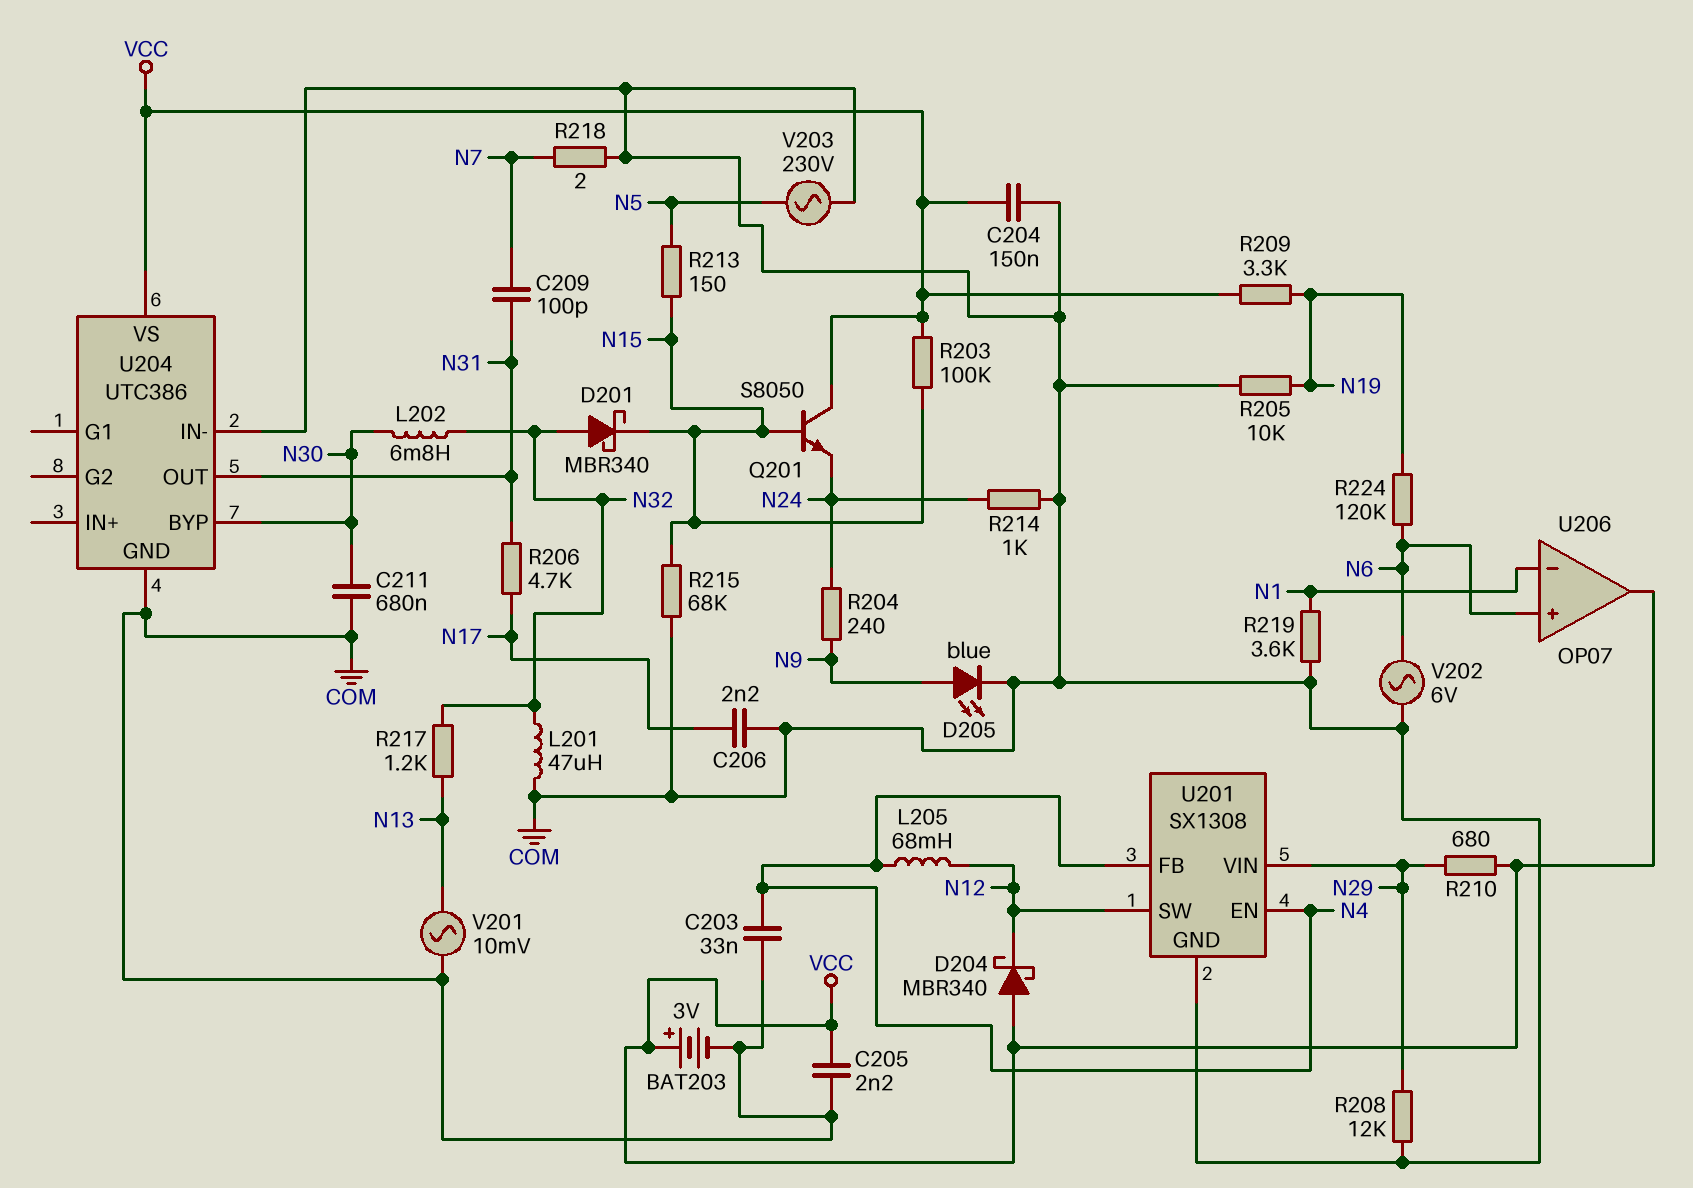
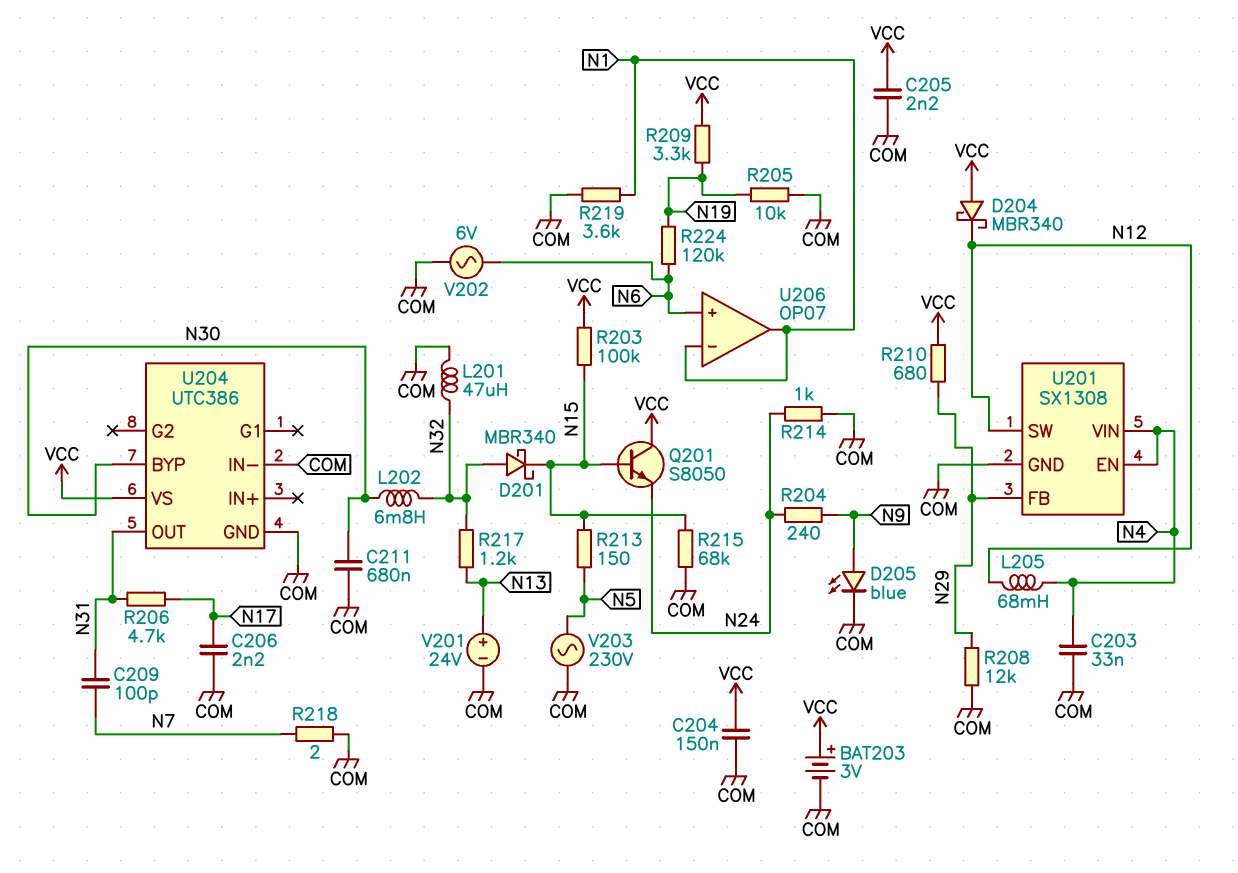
U201 pin FB: N4 -> N29
U201 pin VIN: N29 -> N4
U206 pin out: VCC -> N1
V201: AC 10mV (COM, N13) -> 24V (plus N13, minus COM)

